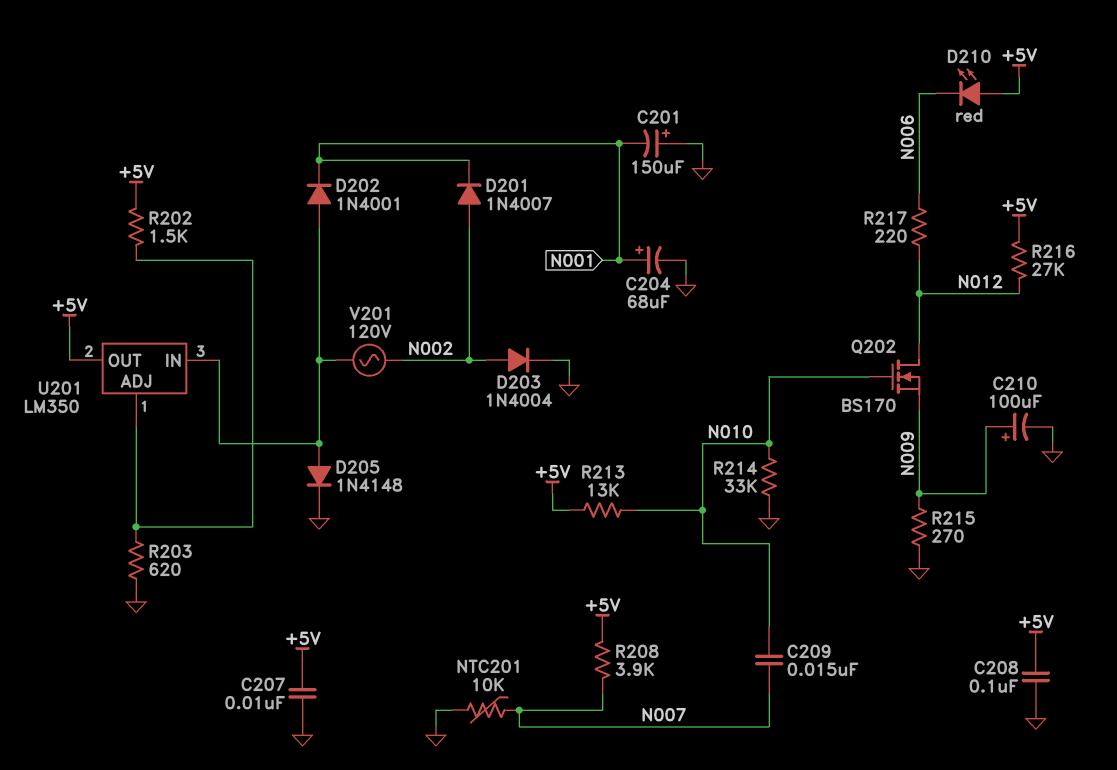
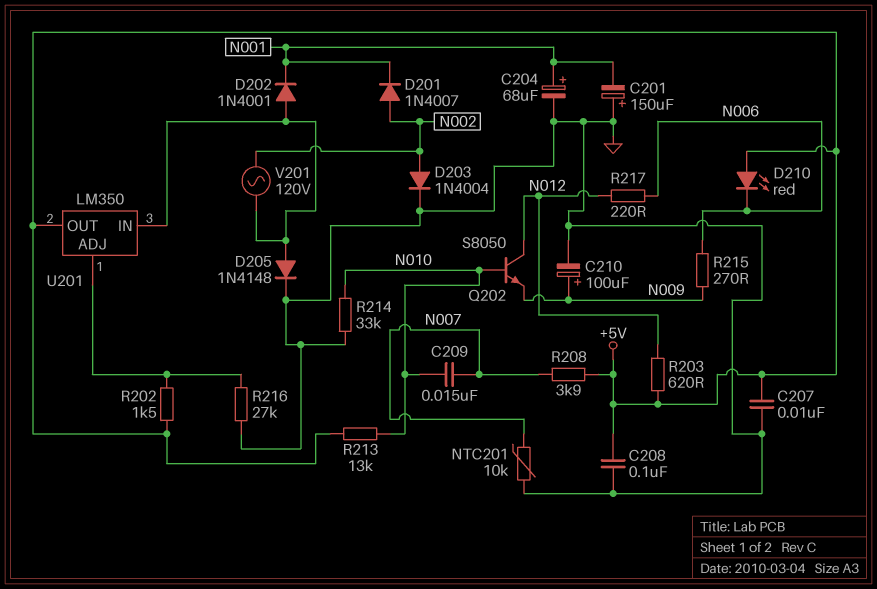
Q202: NMOS BS170 (G N010, D N012, S N009) -> NPN S8050 (B N010, C N012, E N009)
R203: 620 (GND, U201/ADJ) -> 620 (+5V, N012)
R215: 270 (GND, N009) -> 270 (N006, N009)
R216: 27k (+5V, N012) -> 27k (GND, U201/ADJ)

